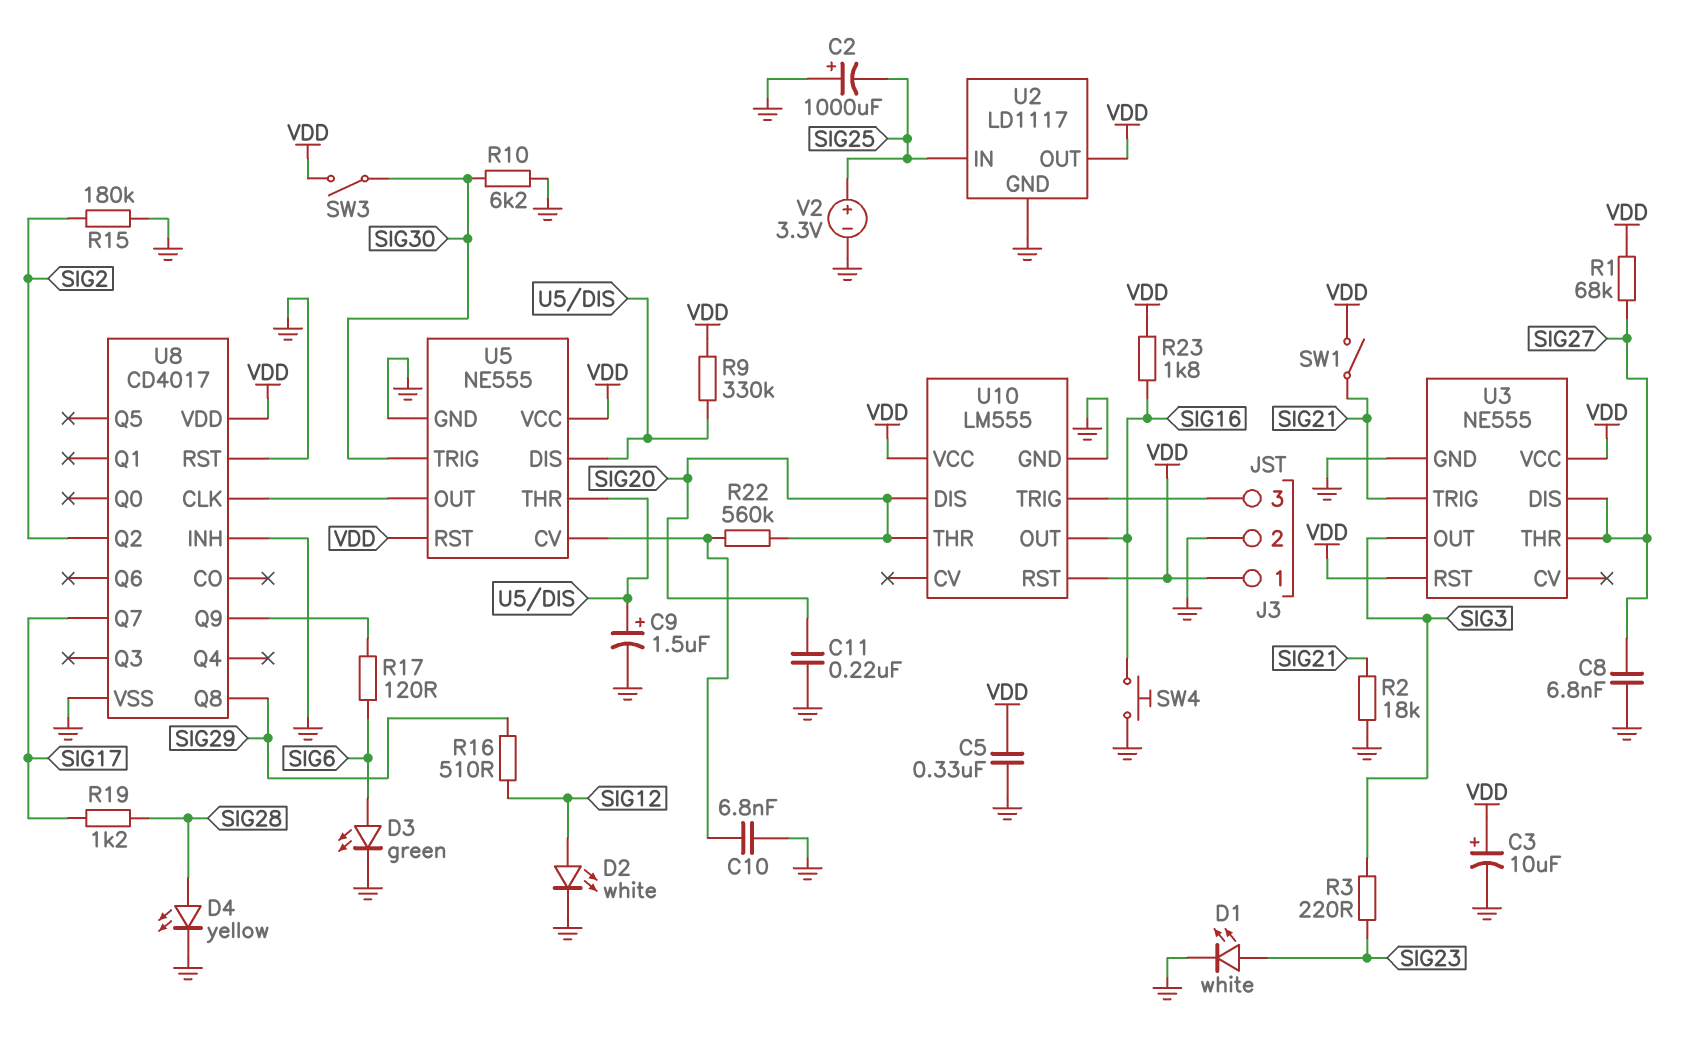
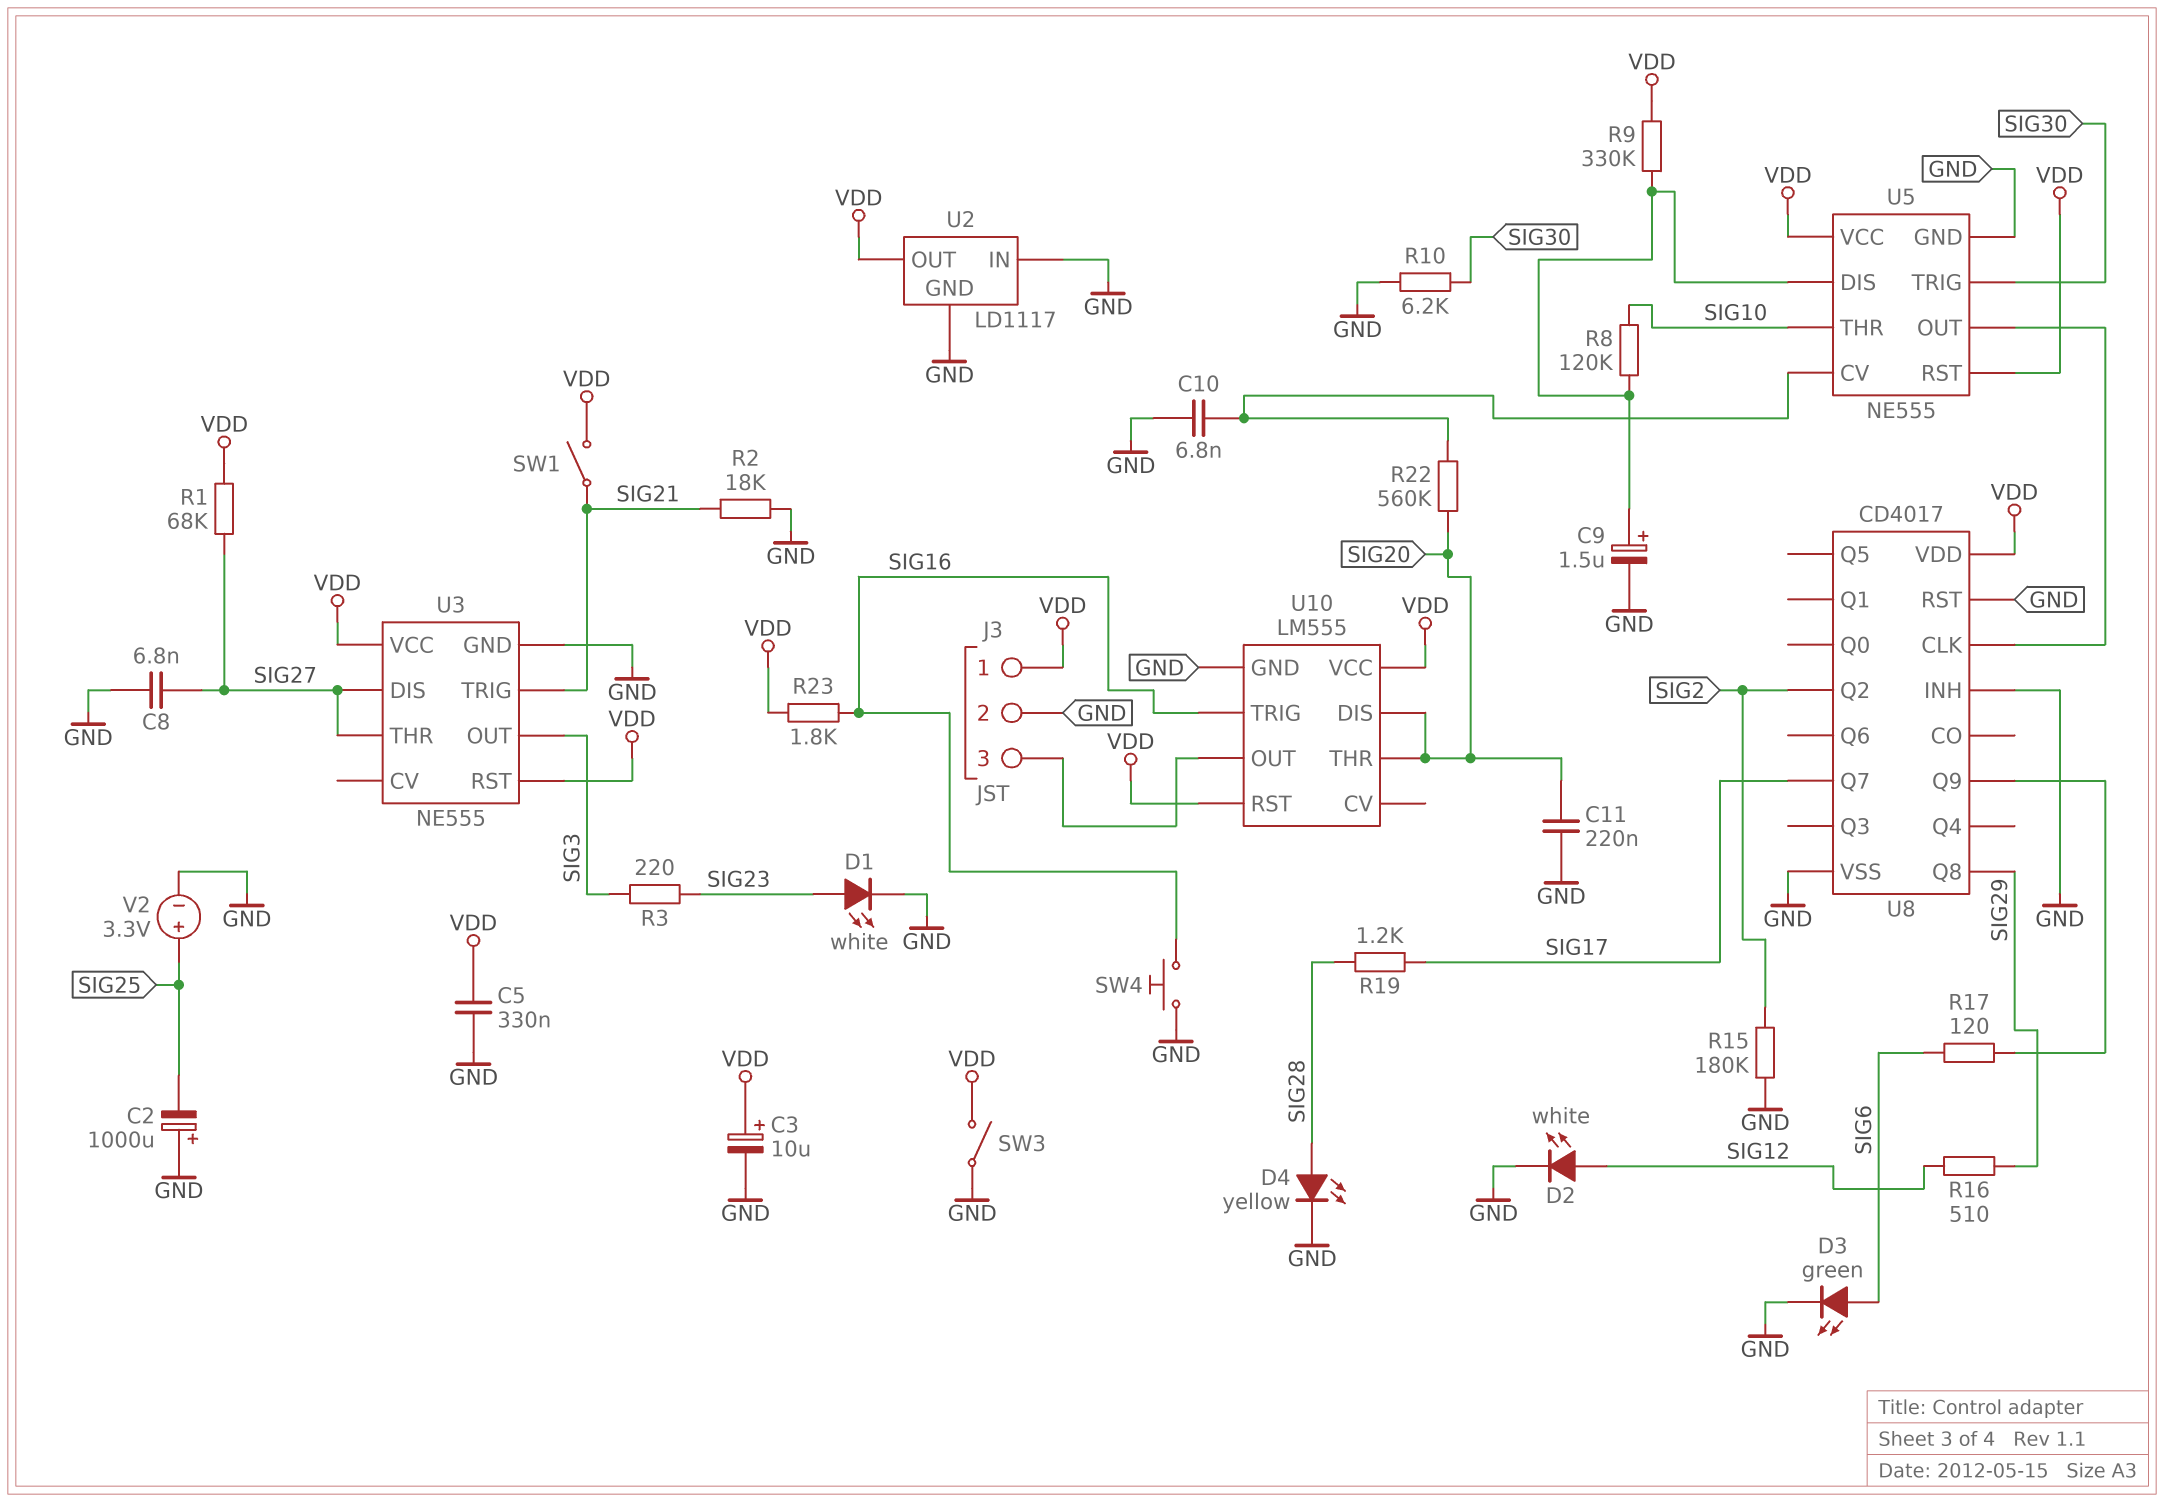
R8: none -> 120k (SIG10, U5/DIS)
SW3: switch (SIG30, VDD) -> switch (GND, VDD)
U2 pin IN: SIG25 -> GND
U5 pin THR: U5/DIS -> SIG10
U10 pin OUT: SIG16 -> J3/3
U10 pin TRIG: J3/3 -> SIG16

